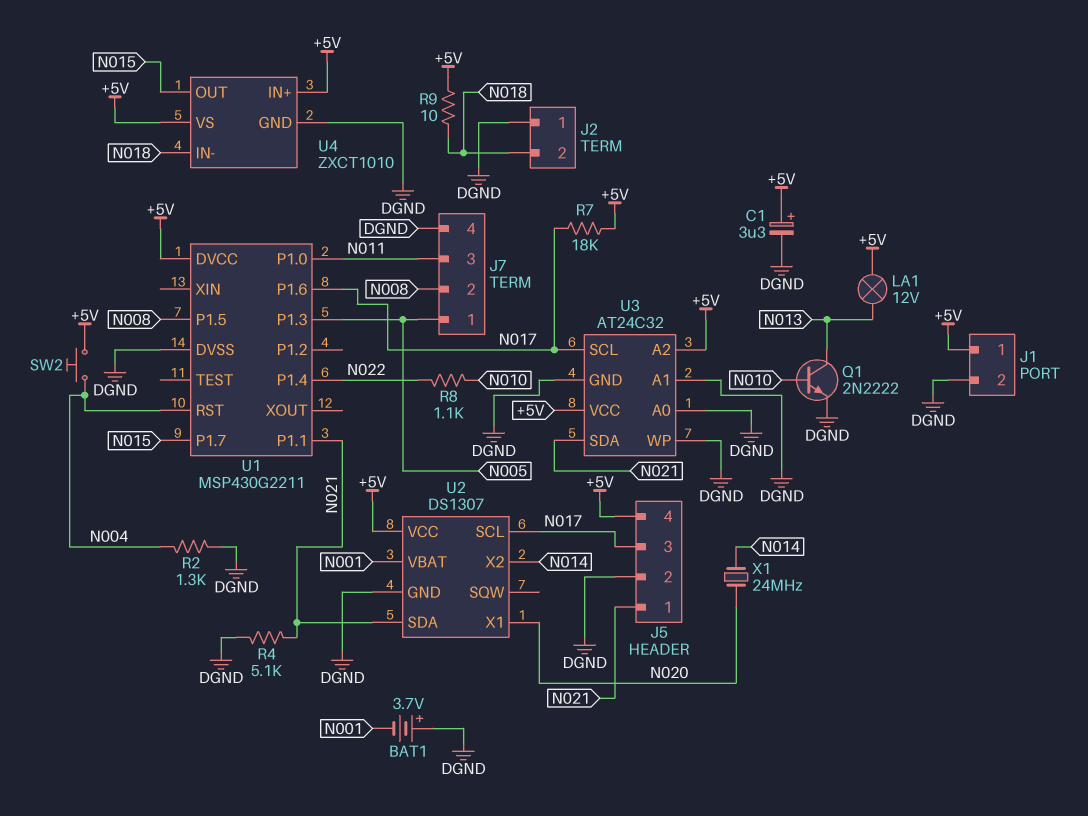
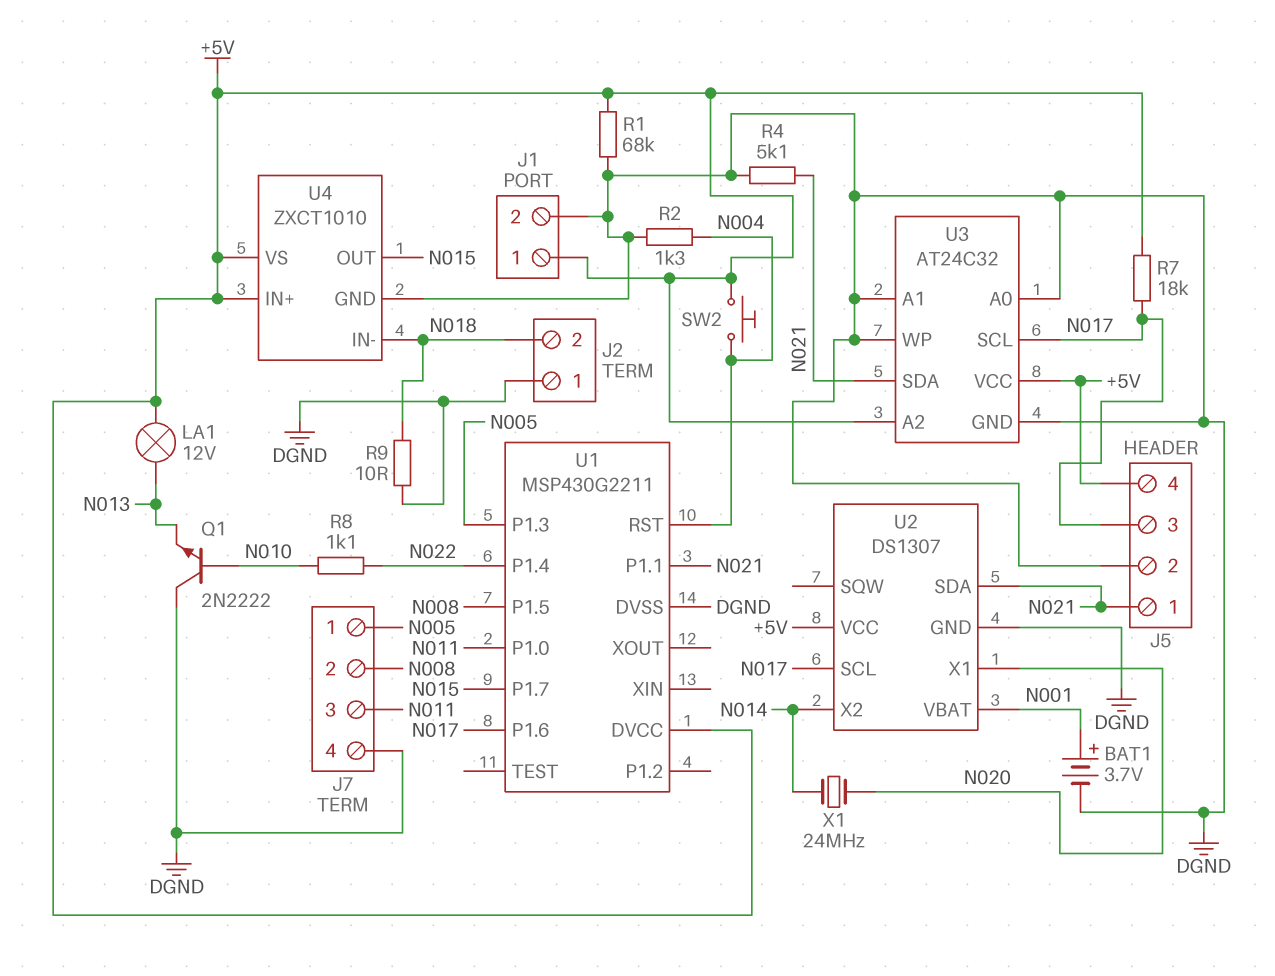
BAT1: 3.7V (plus DGND, minus N001) -> 3.7V (plus N001, minus DGND)
C1: 3.3uF (plus +5V, minus DGND) -> none
Q1: NPN 2N2222 (B N010, C N013, E DGND) -> NPN 2N2222 (B N010, C DGND, E N013)
R1: none -> 68k (+5V, DGND)
R9: 10 (+5V, N018) -> 10 (DGND, N018)

